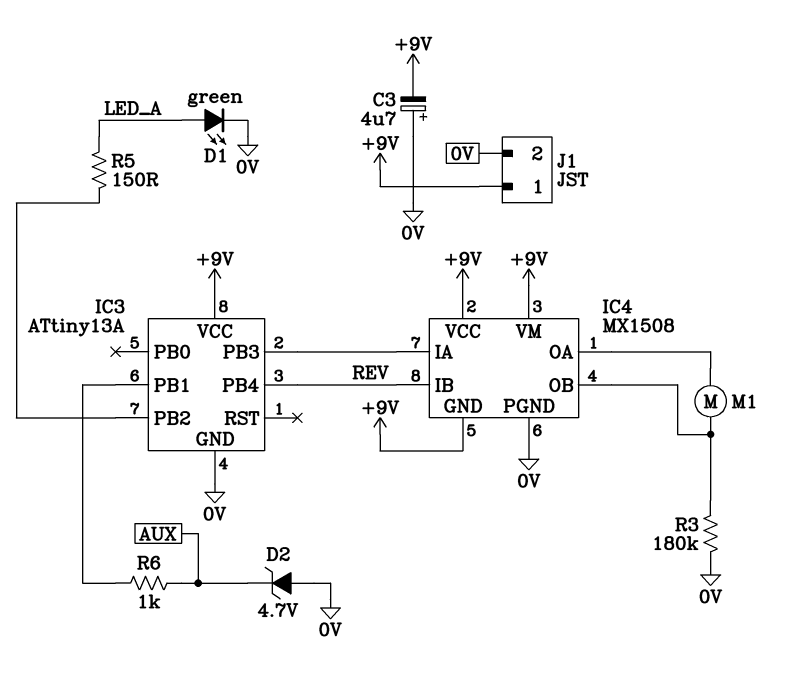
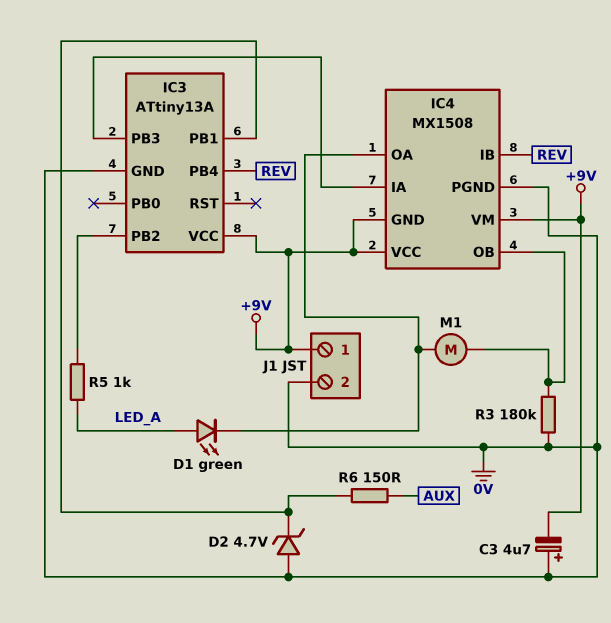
D1: LED green (A LED_A, K 0V) -> LED green (A LED_A, K IC4/OA)
D2: zener 4.7V (A 0V, K AUX) -> zener 4.7V (A 0V, K IC3/PB1)
R5: 150 (IC3/PB2, LED_A) -> 1k (IC3/PB2, LED_A)
R6: 1k (AUX, IC3/PB1) -> 150 (AUX, IC3/PB1)

